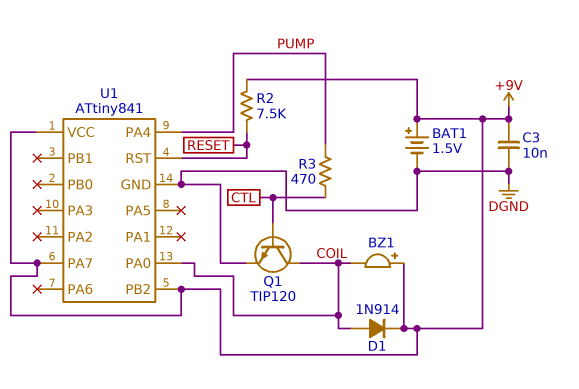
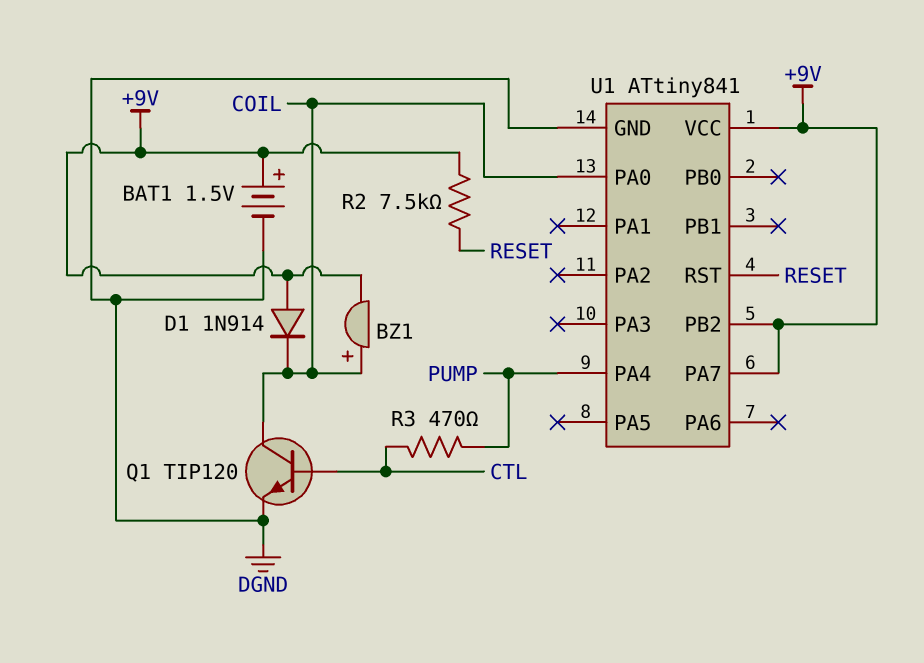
BZ1: buzzer (plus +9V, minus COIL) -> buzzer (plus COIL, minus +9V)
C3: 10nF (+9V, DGND) -> none
D1: diode 1N914 (A COIL, K +9V) -> diode 1N914 (A +9V, K COIL)

